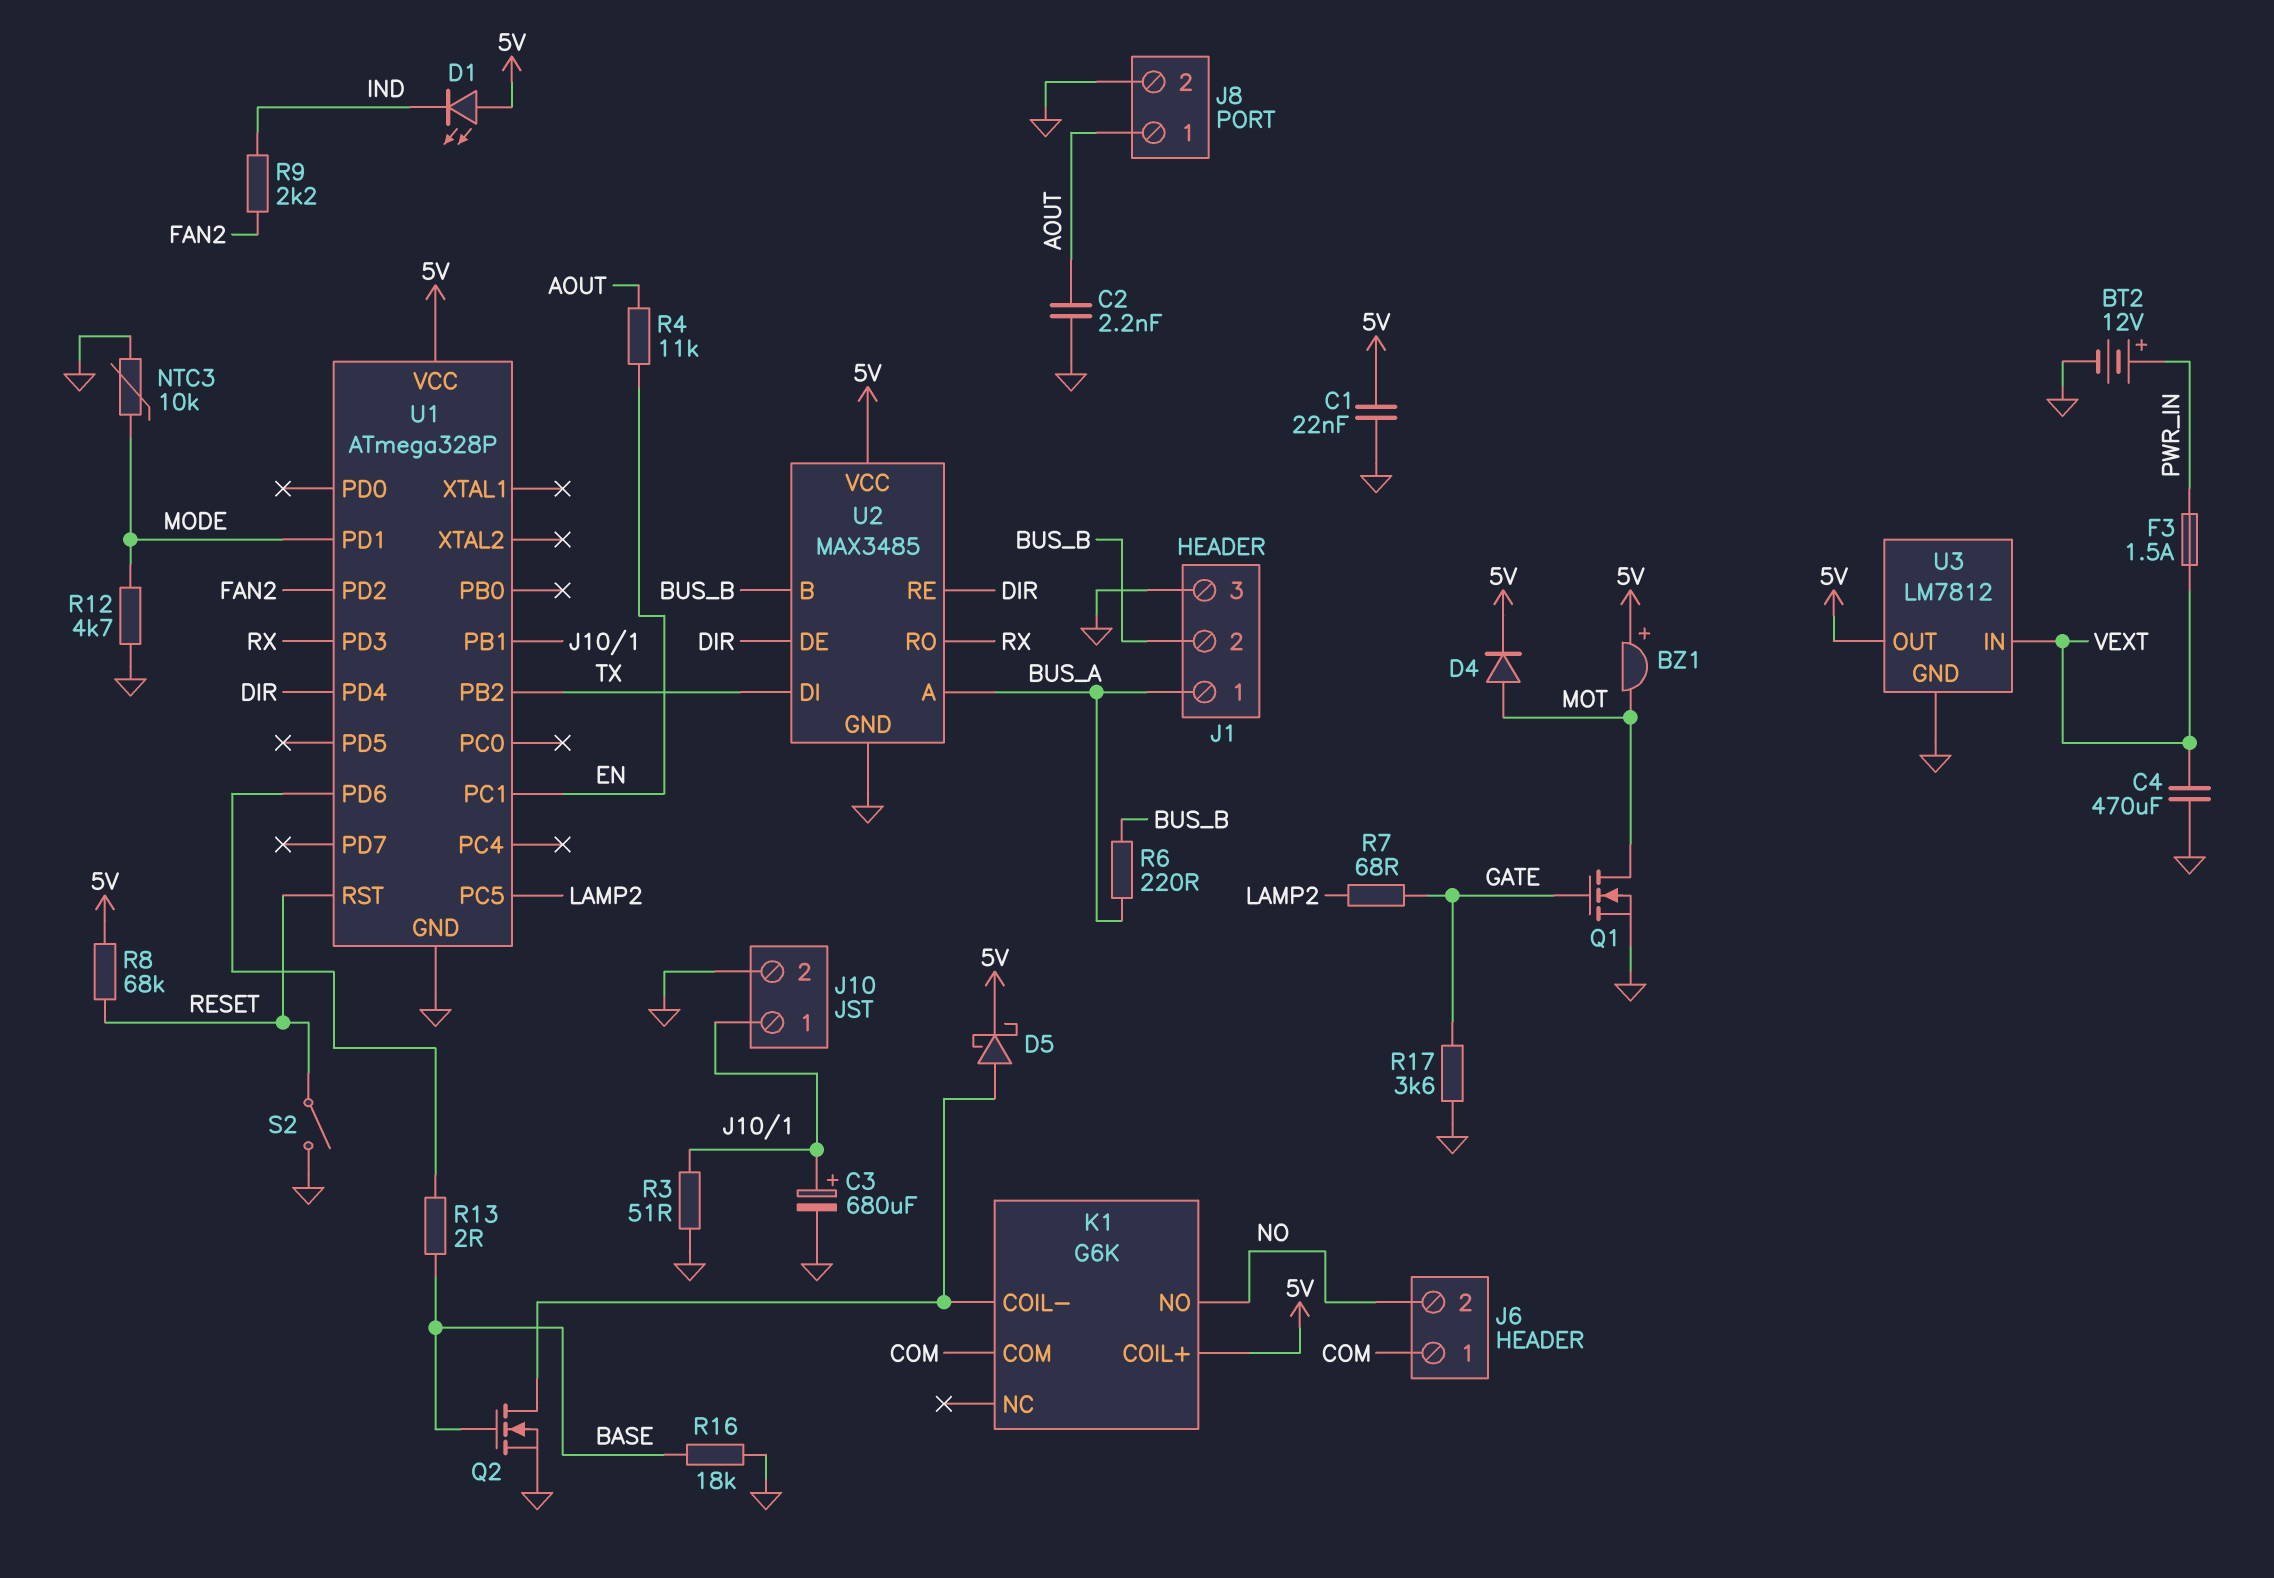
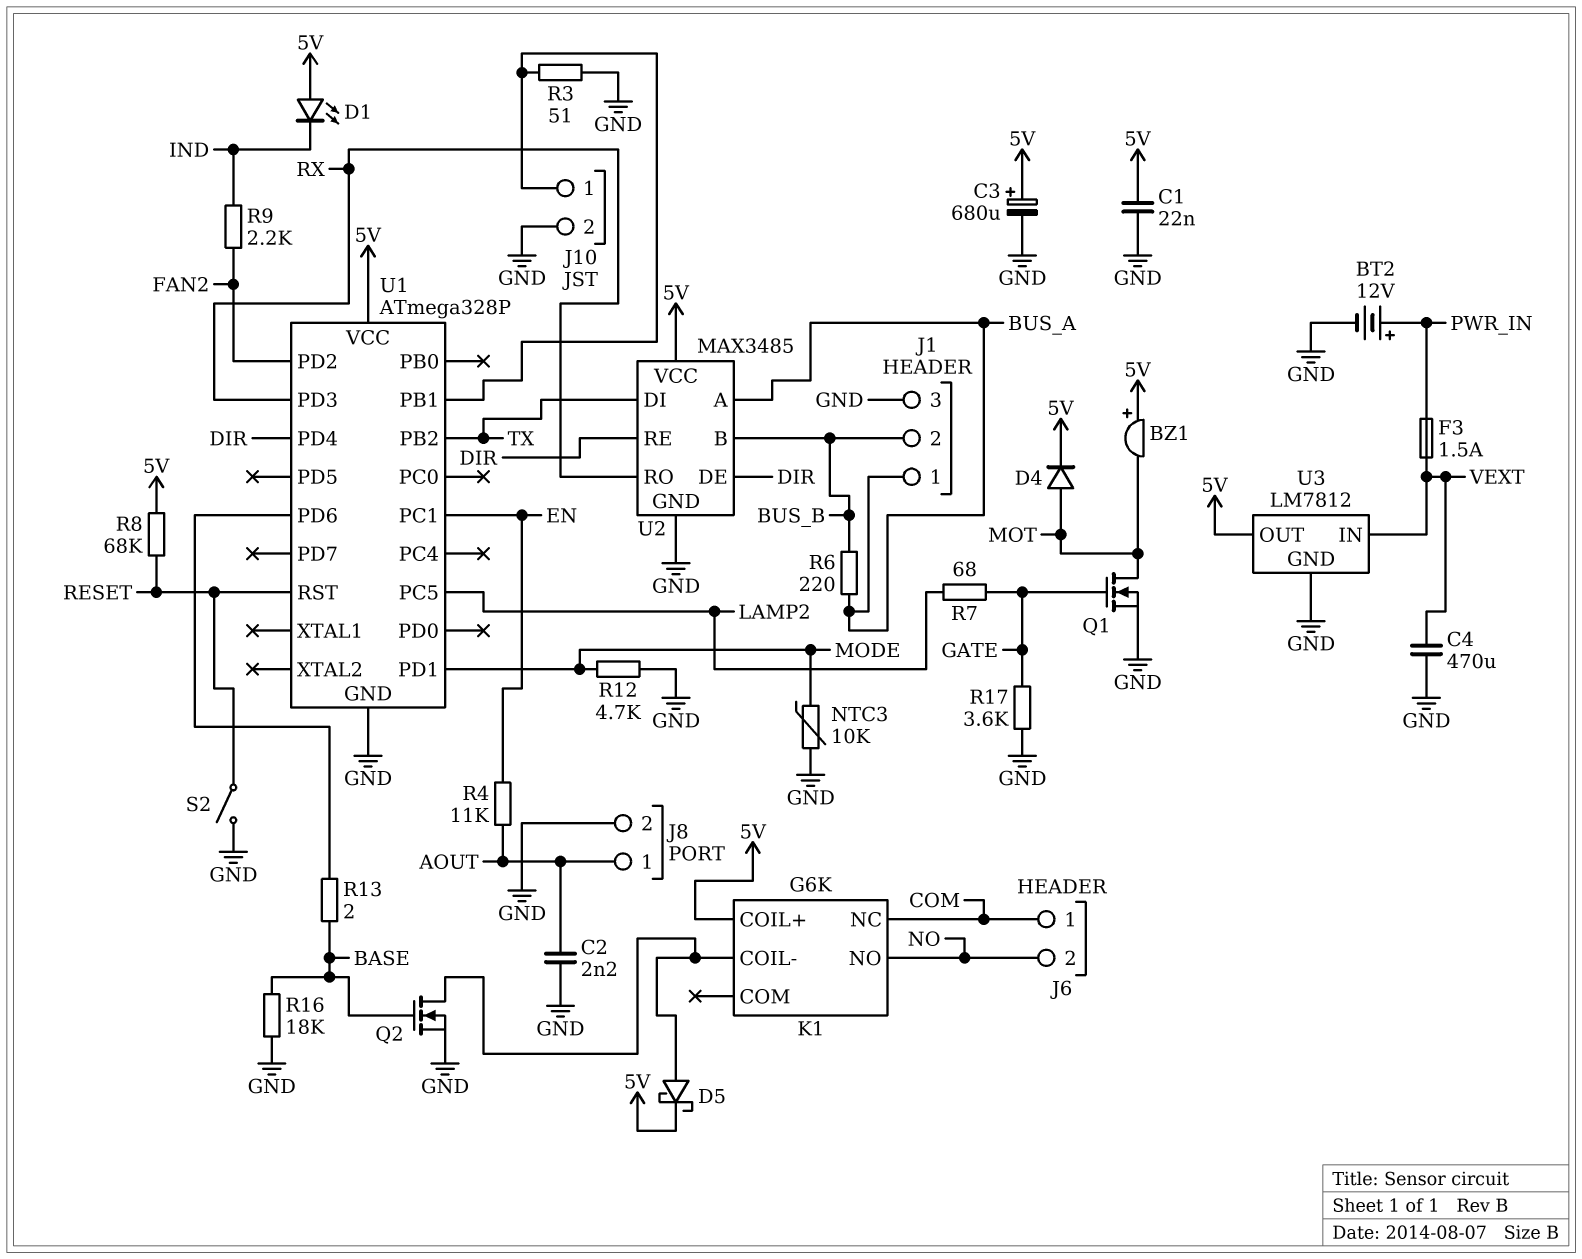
C3: 680uF (plus J10/1, minus GND) -> 680uF (plus 5V, minus GND)
K1 pin COM: COM -> none
K1 pin NC: none -> COM

